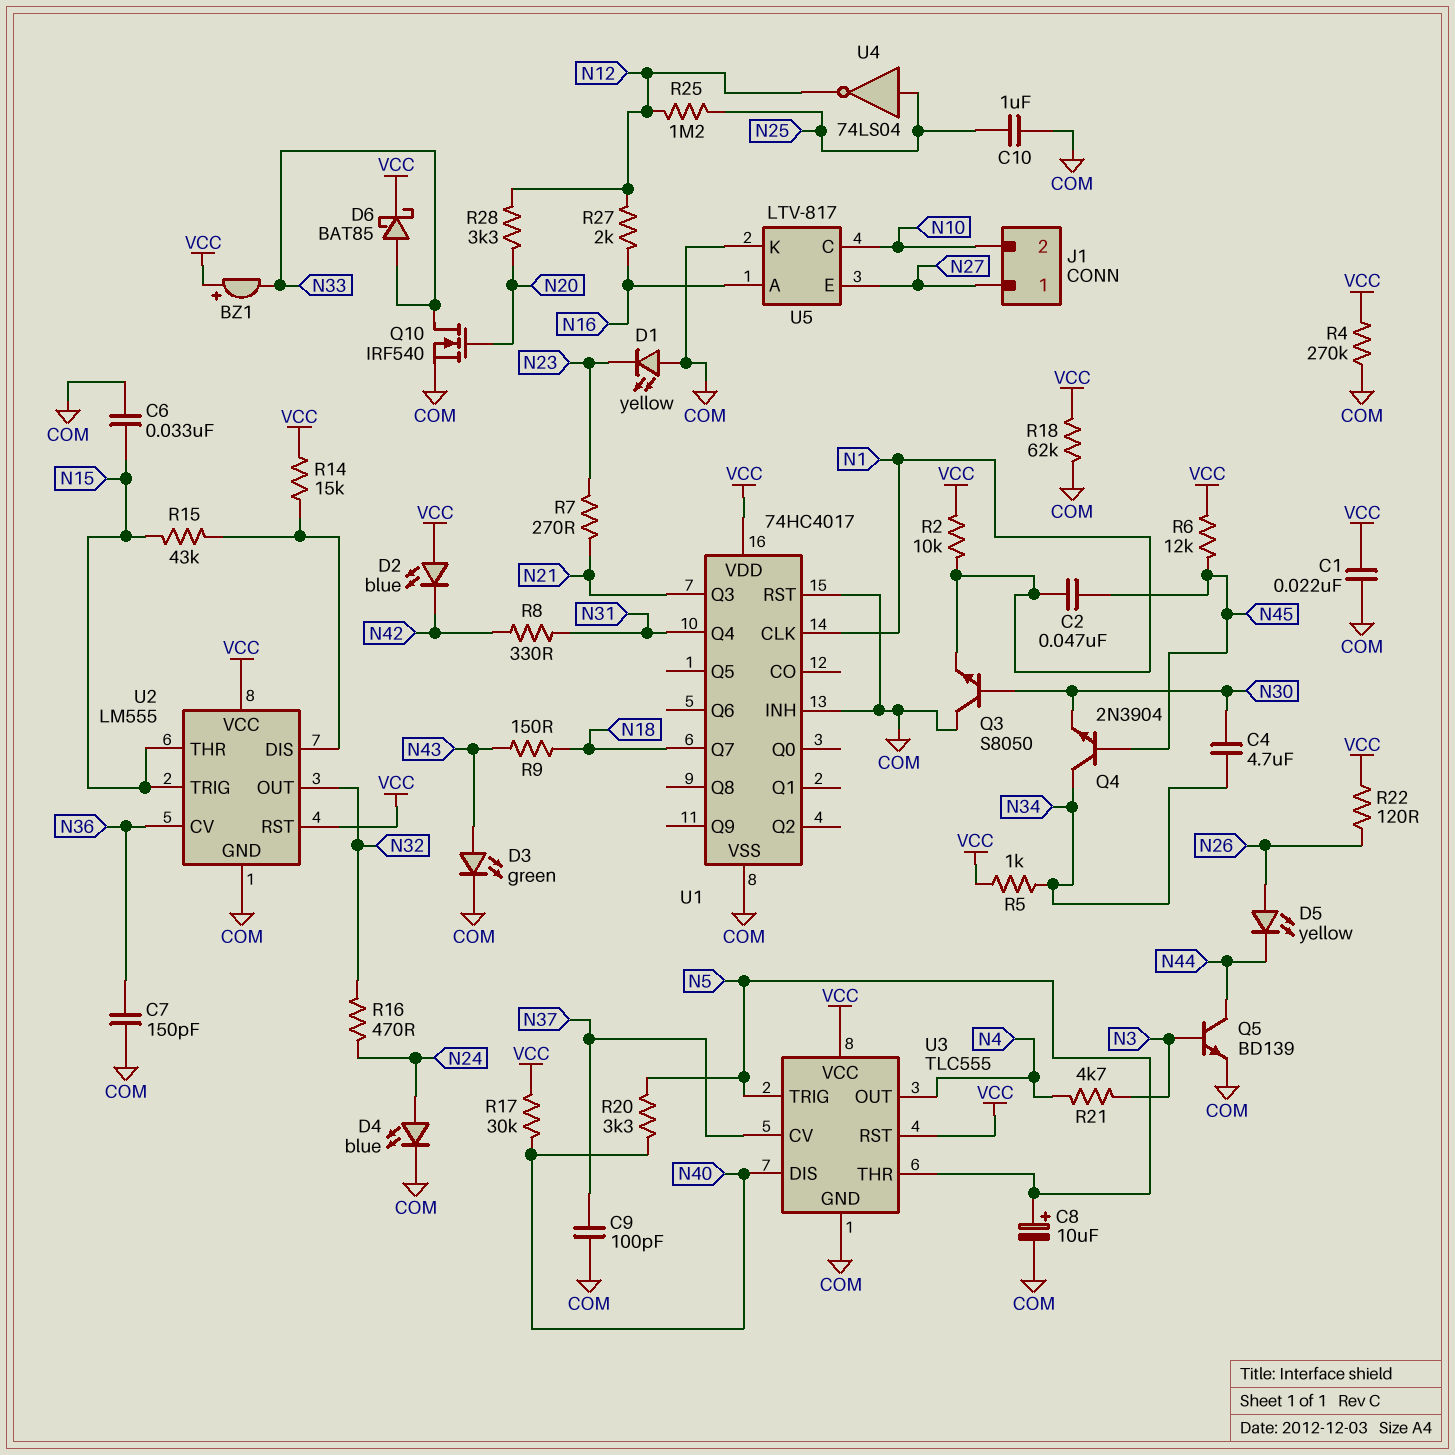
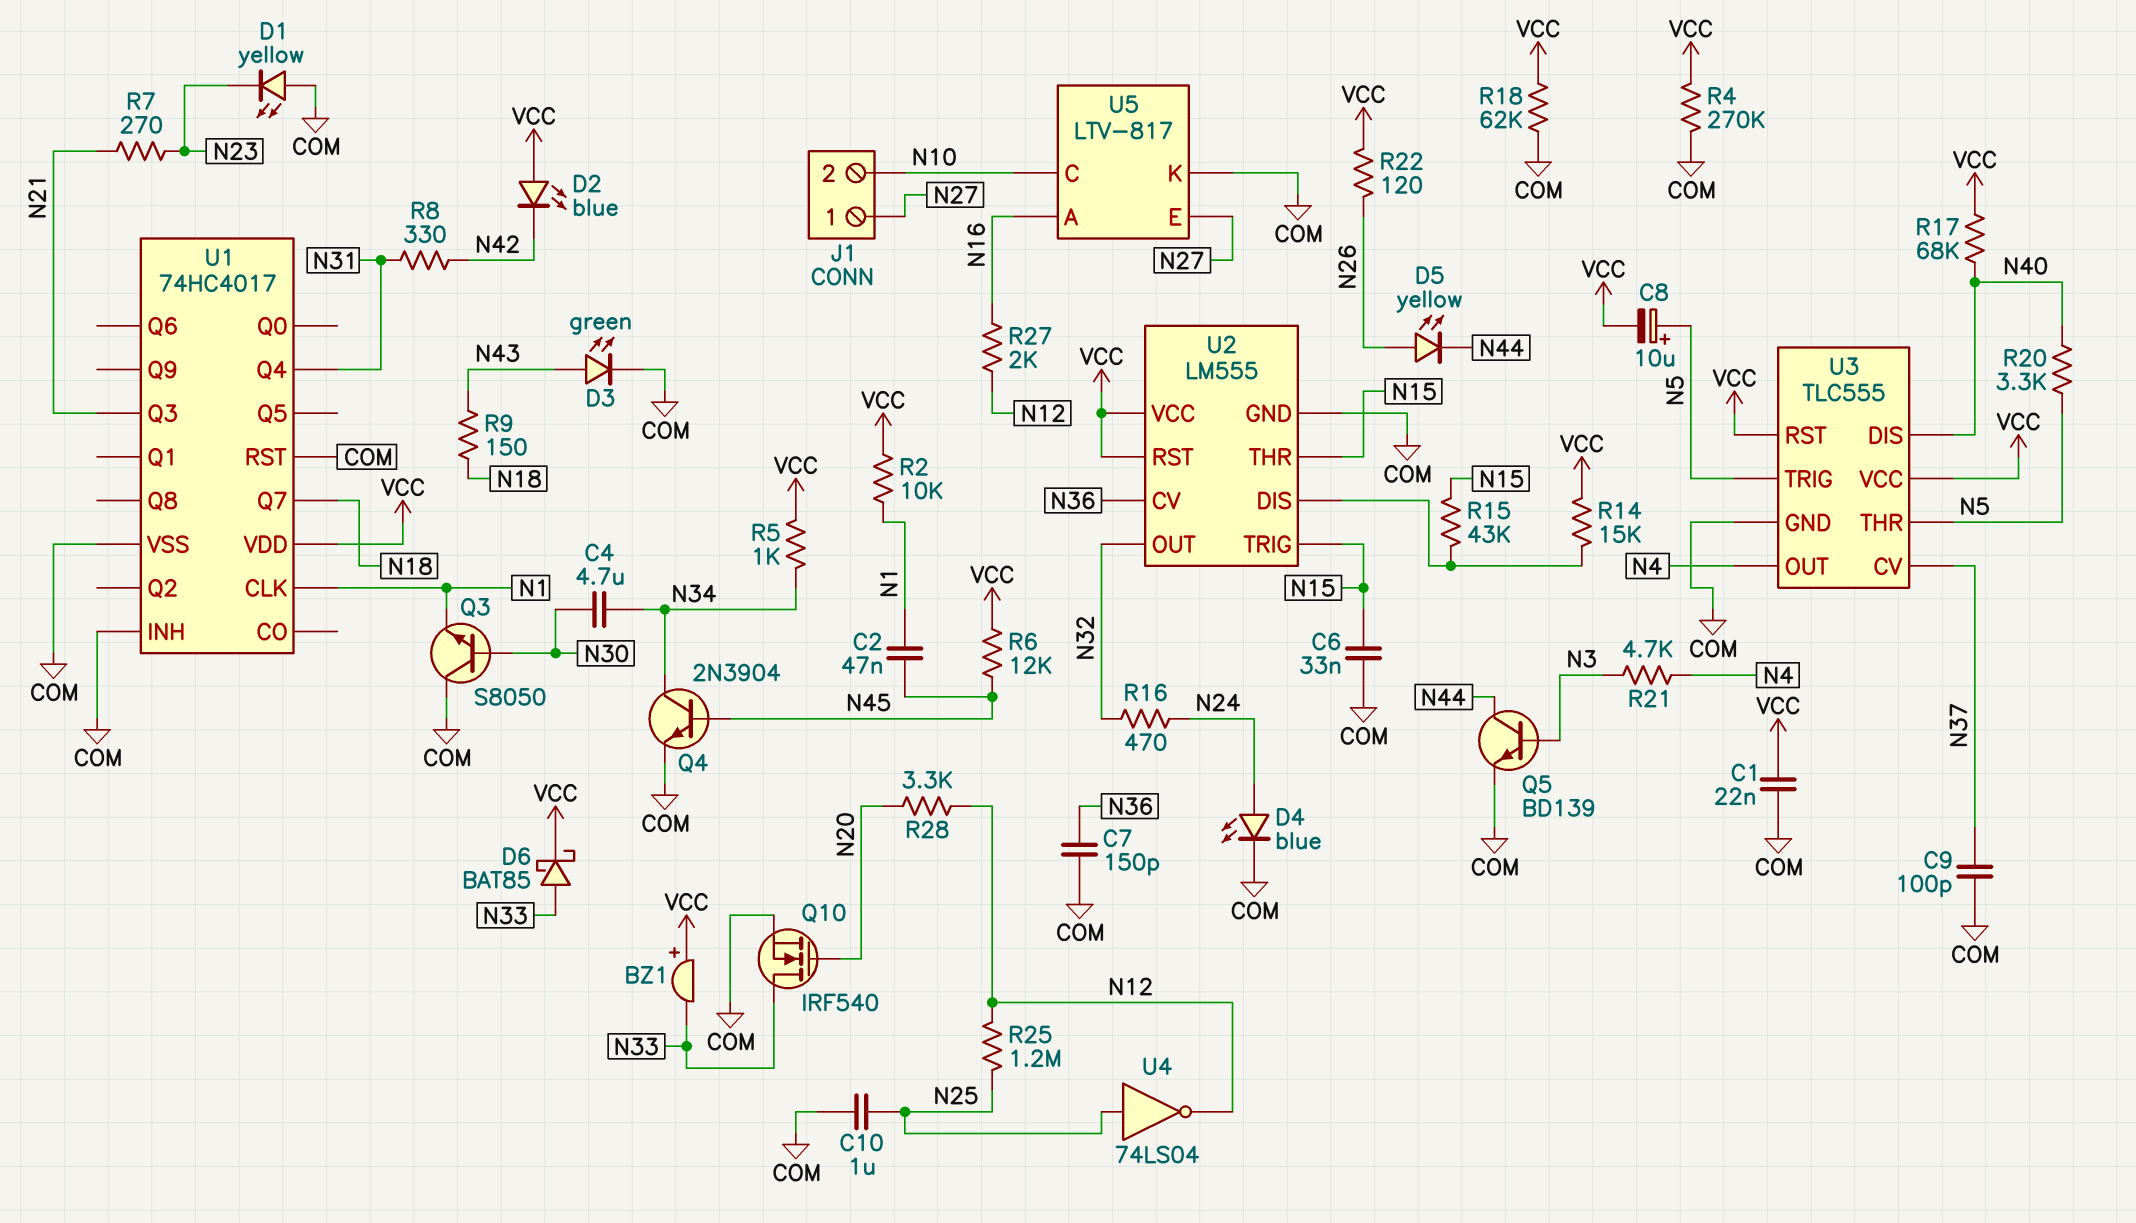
C8: 10uF (plus N5, minus COM) -> 10uF (plus N5, minus VCC)
Q4: NPN 2N3904 (B N45, C N34, E N30) -> NPN 2N3904 (B N45, C N34, E COM)
R17: 30k (N40, VCC) -> 68k (N40, VCC)

